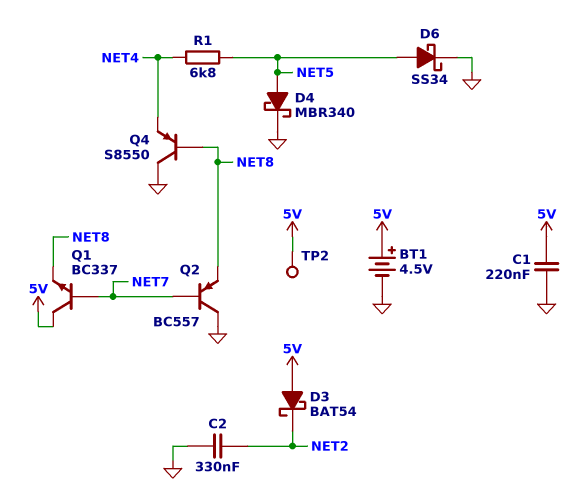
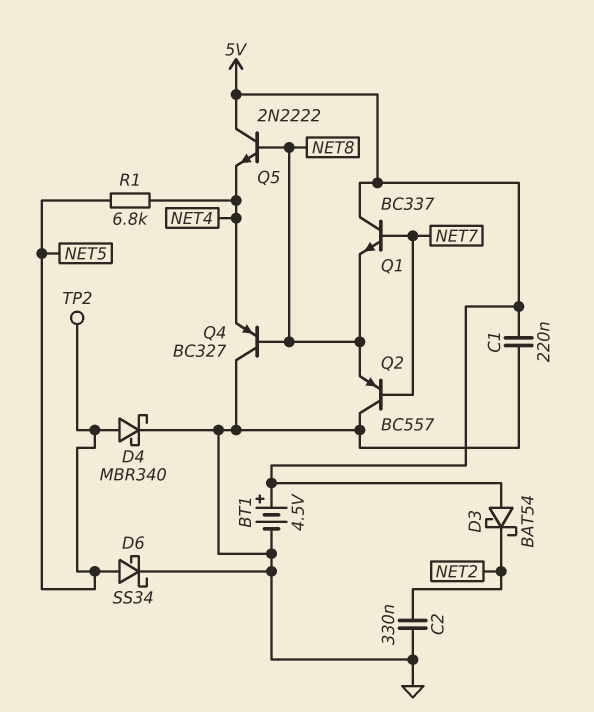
Q4: PNP S8550 (B NET8, C GND, E NET4) -> PNP BC327 (B NET8, C GND, E NET4)
Q5: none -> NPN 2N2222 (B NET8, C 5V, E NET4)
TP2: test point (5V) -> test point (NET5)

